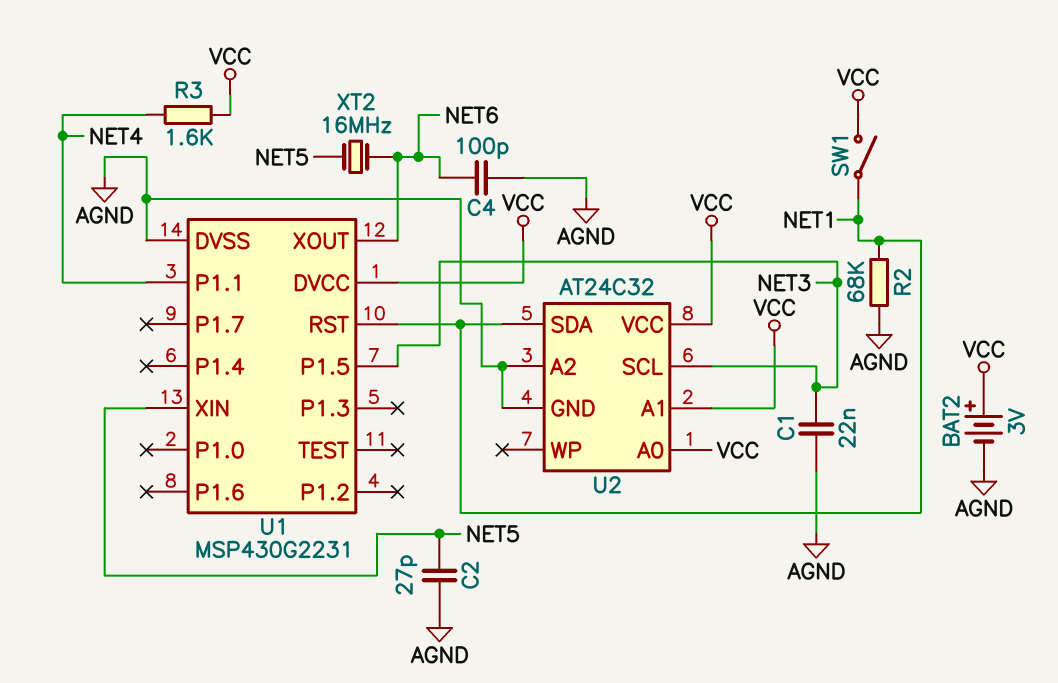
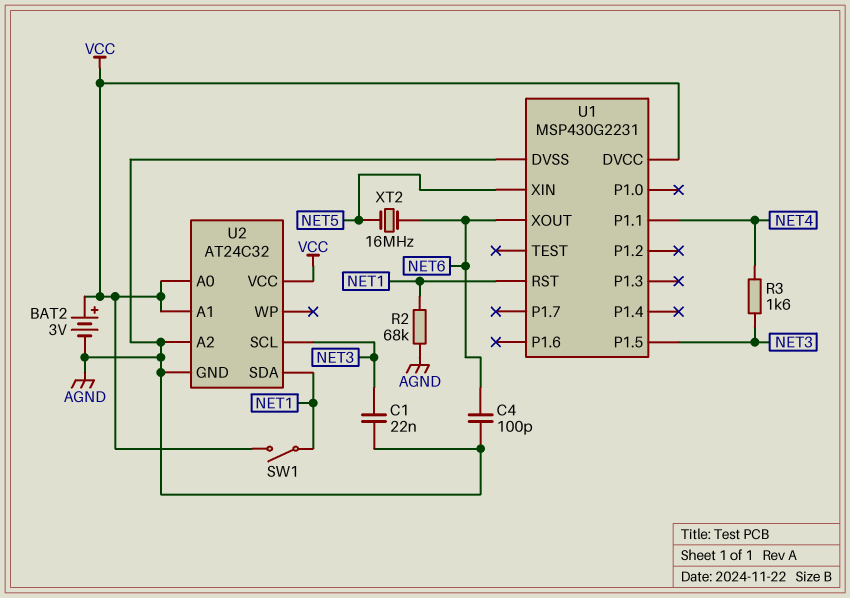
C2: 27pF (AGND, NET5) -> none
R3: 1.6k (NET4, VCC) -> 1.6k (NET3, NET4)

